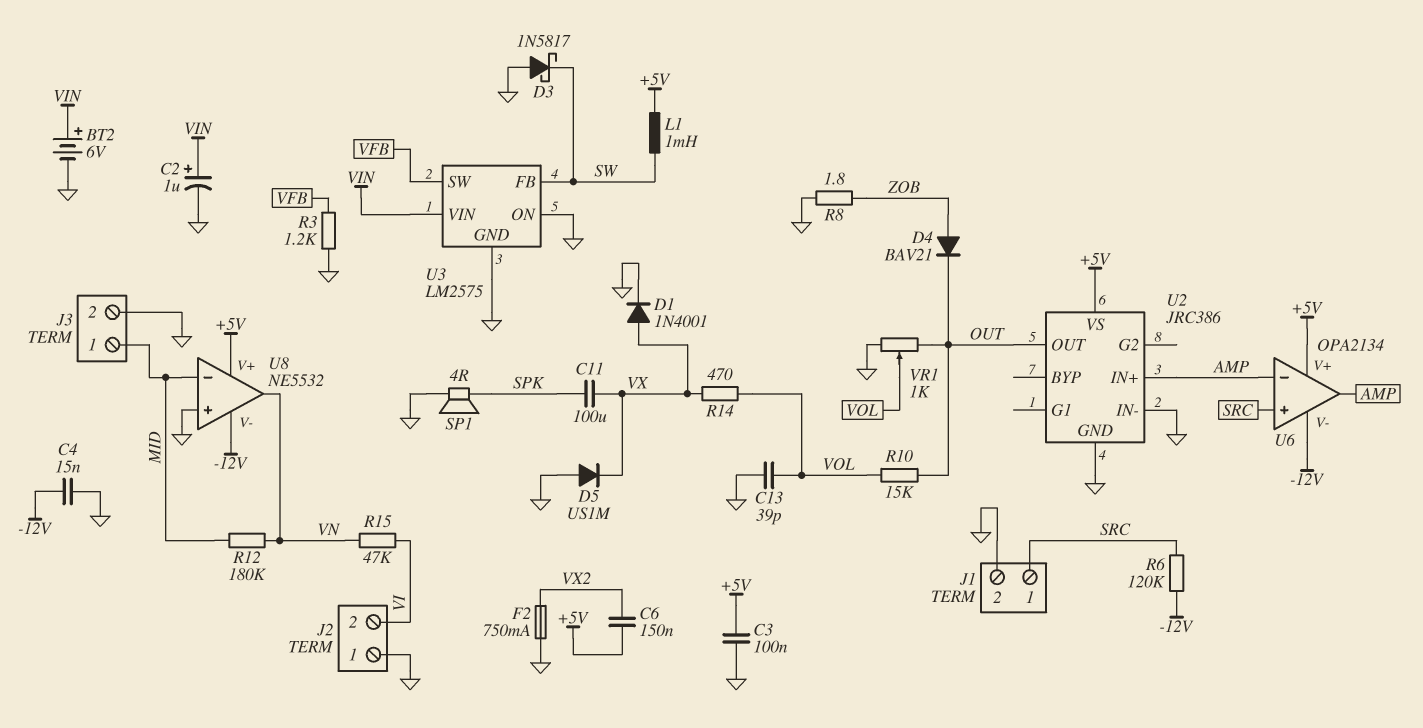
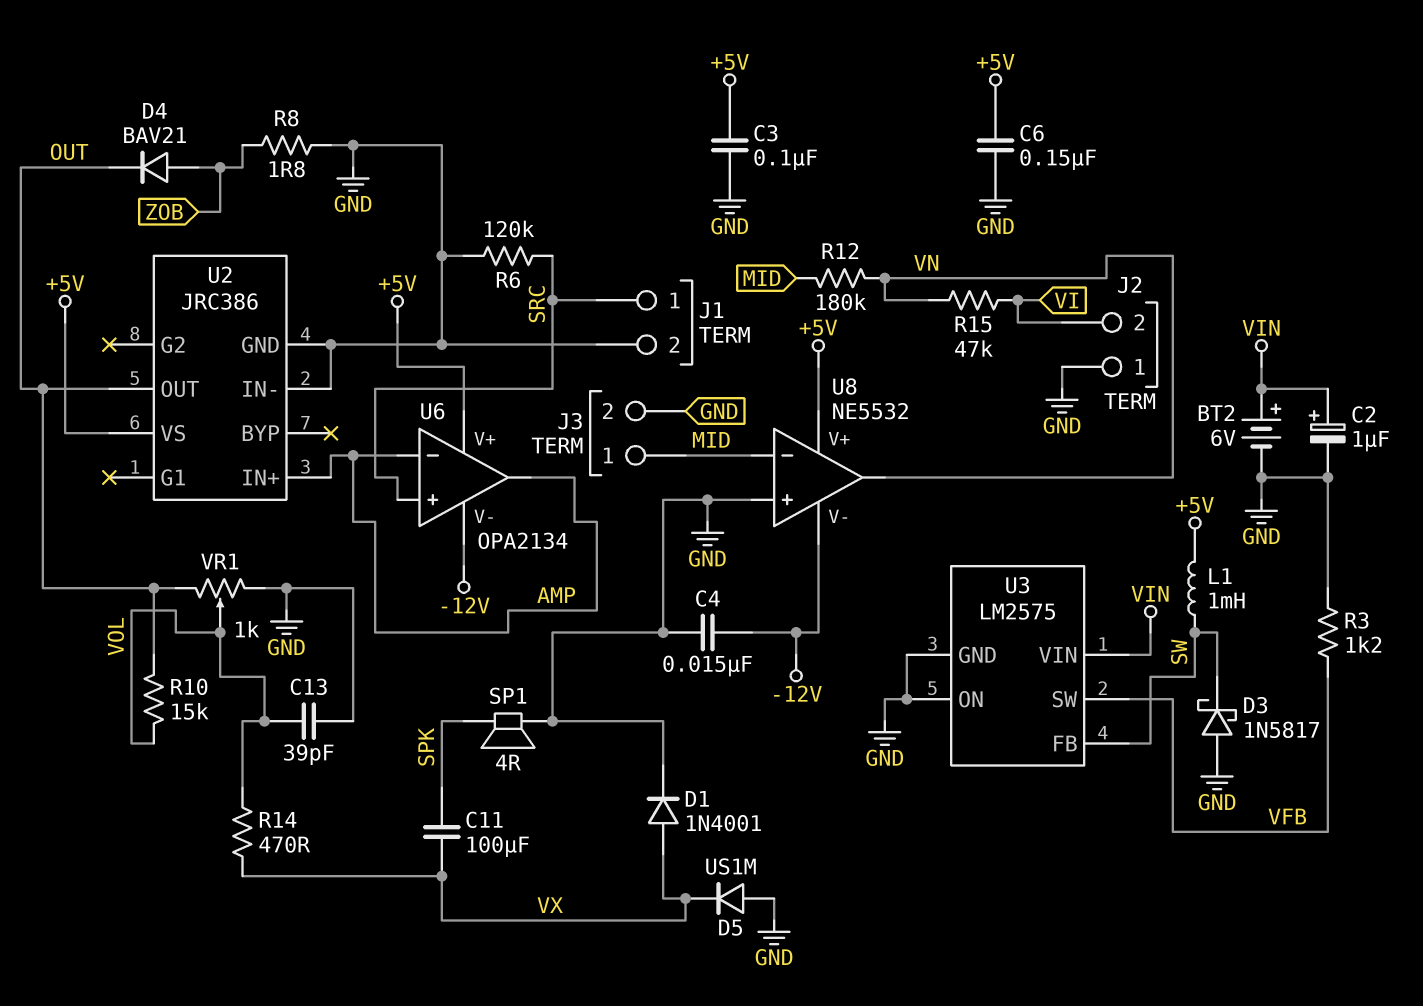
C6: 150nF (+5V, VX2) -> 150nF (+5V, GND)
F2: 750mA (GND, VX2) -> none
R6: 120k (-12V, SRC) -> 120k (GND, SRC)

